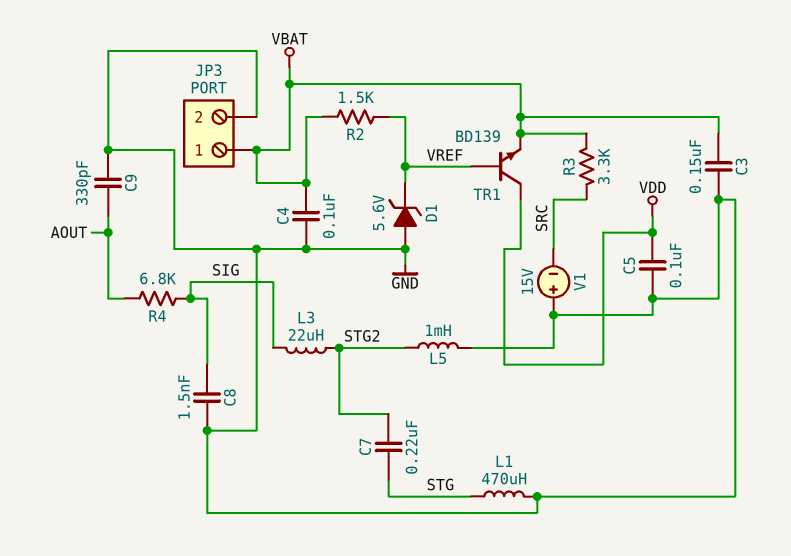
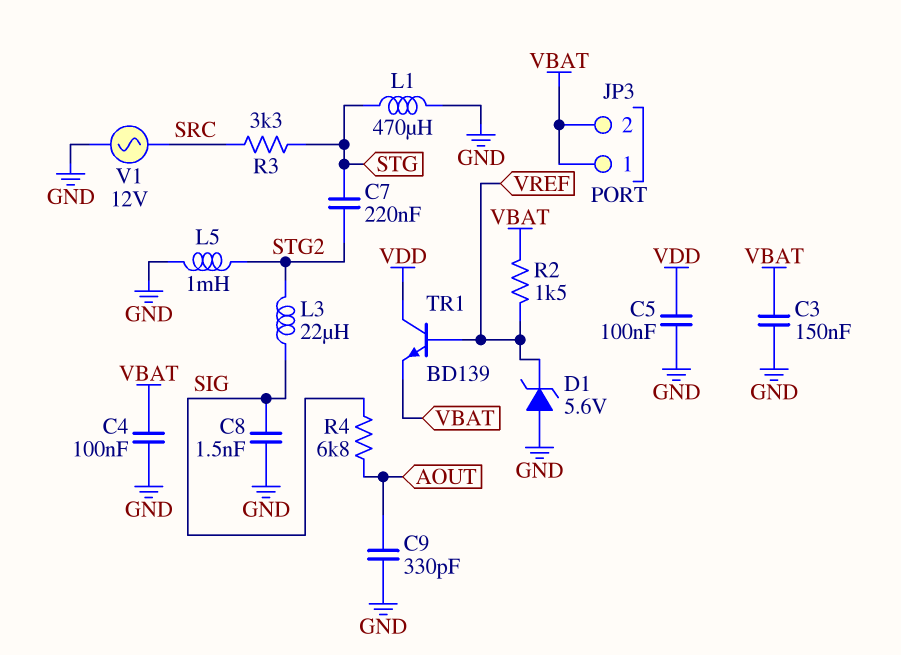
JP3 pin 2: GND -> VBAT
R3: 3.3k (SRC, VBAT) -> 3.3k (SRC, STG)
V1: 15V (plus GND, minus SRC) -> AC 12V (GND, SRC)

